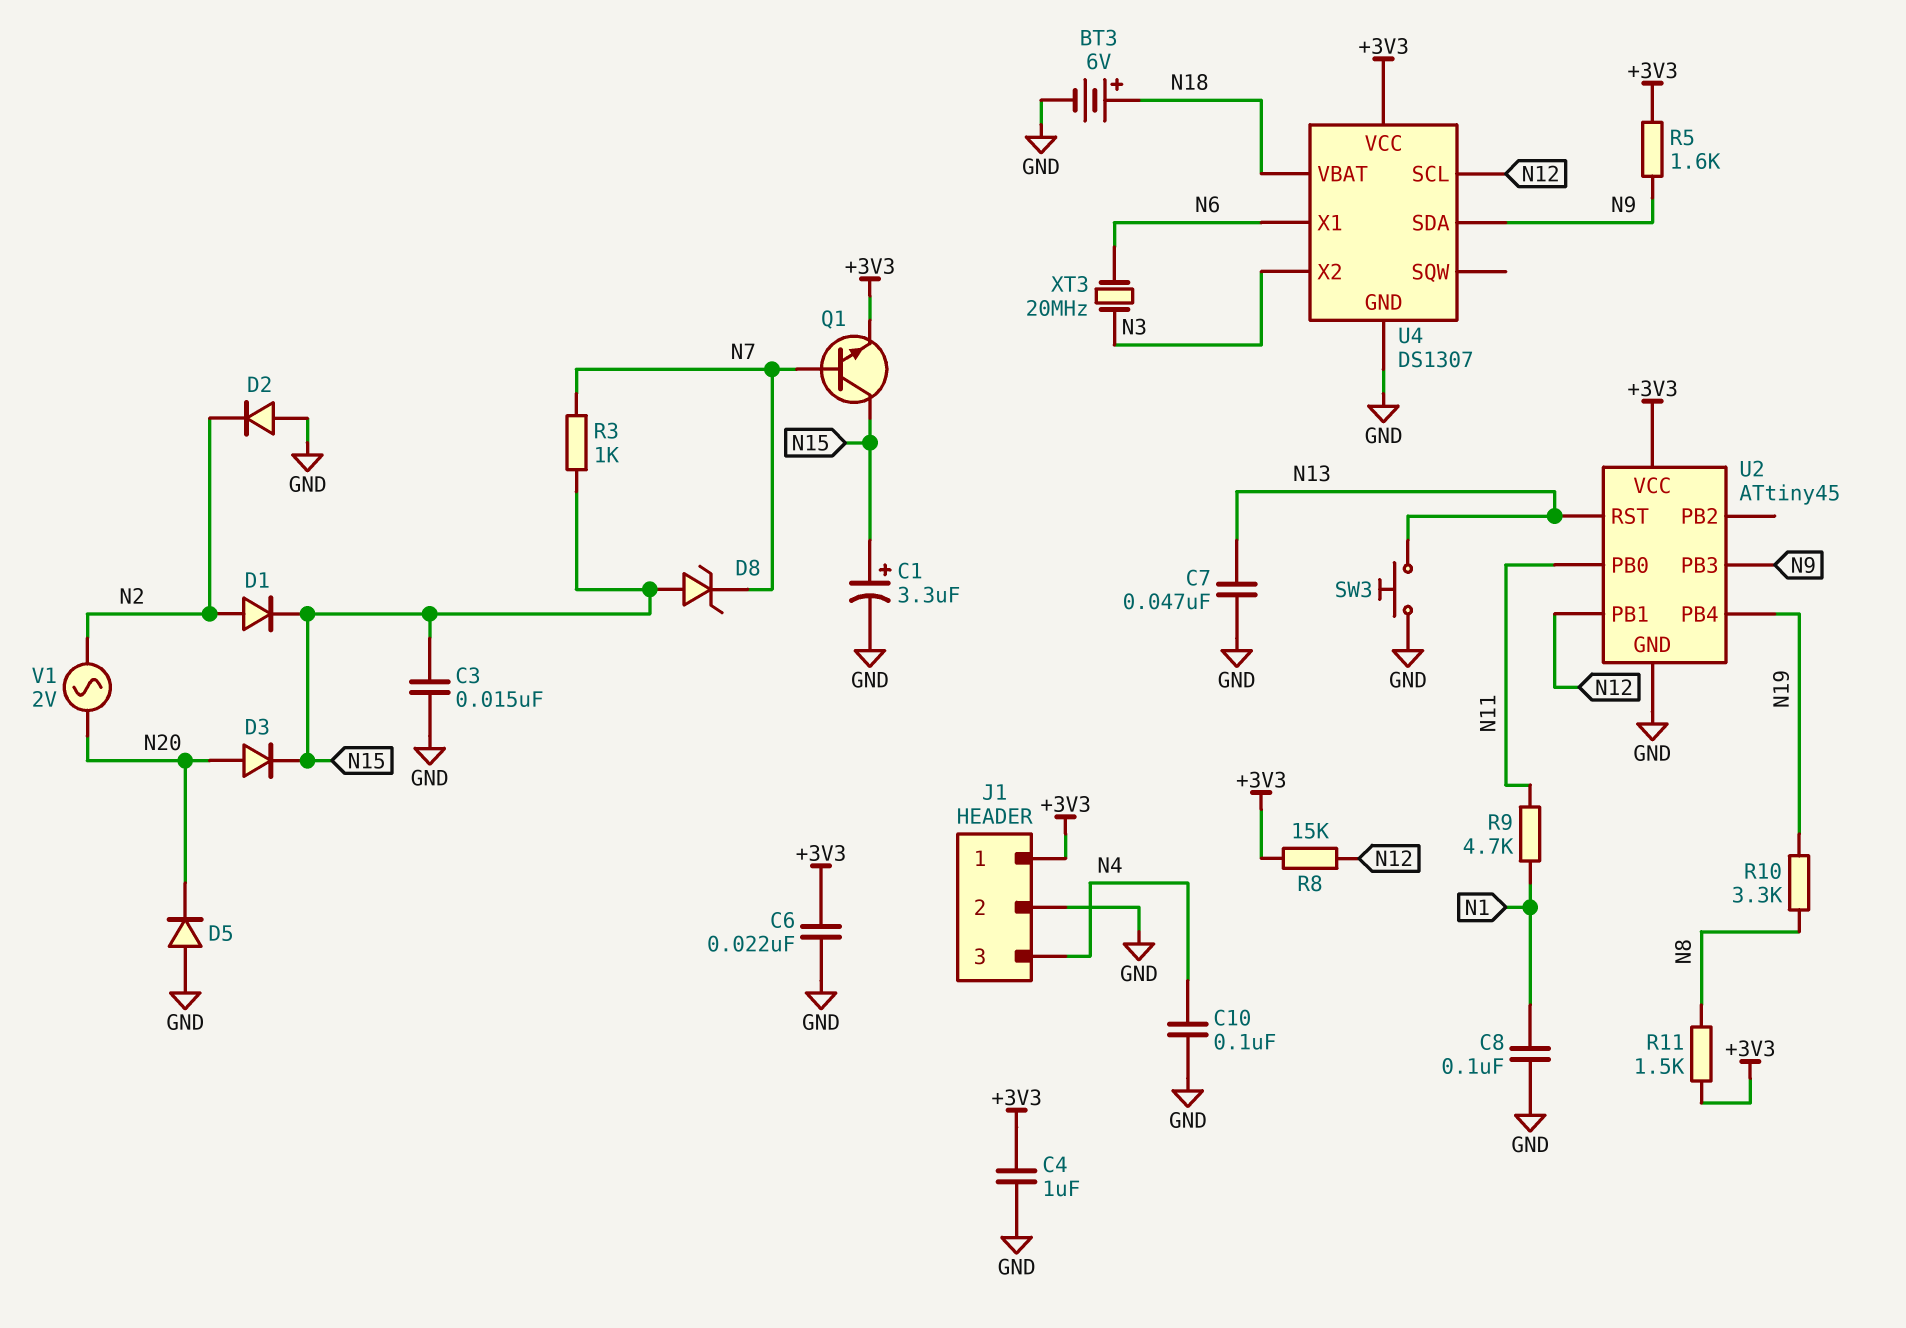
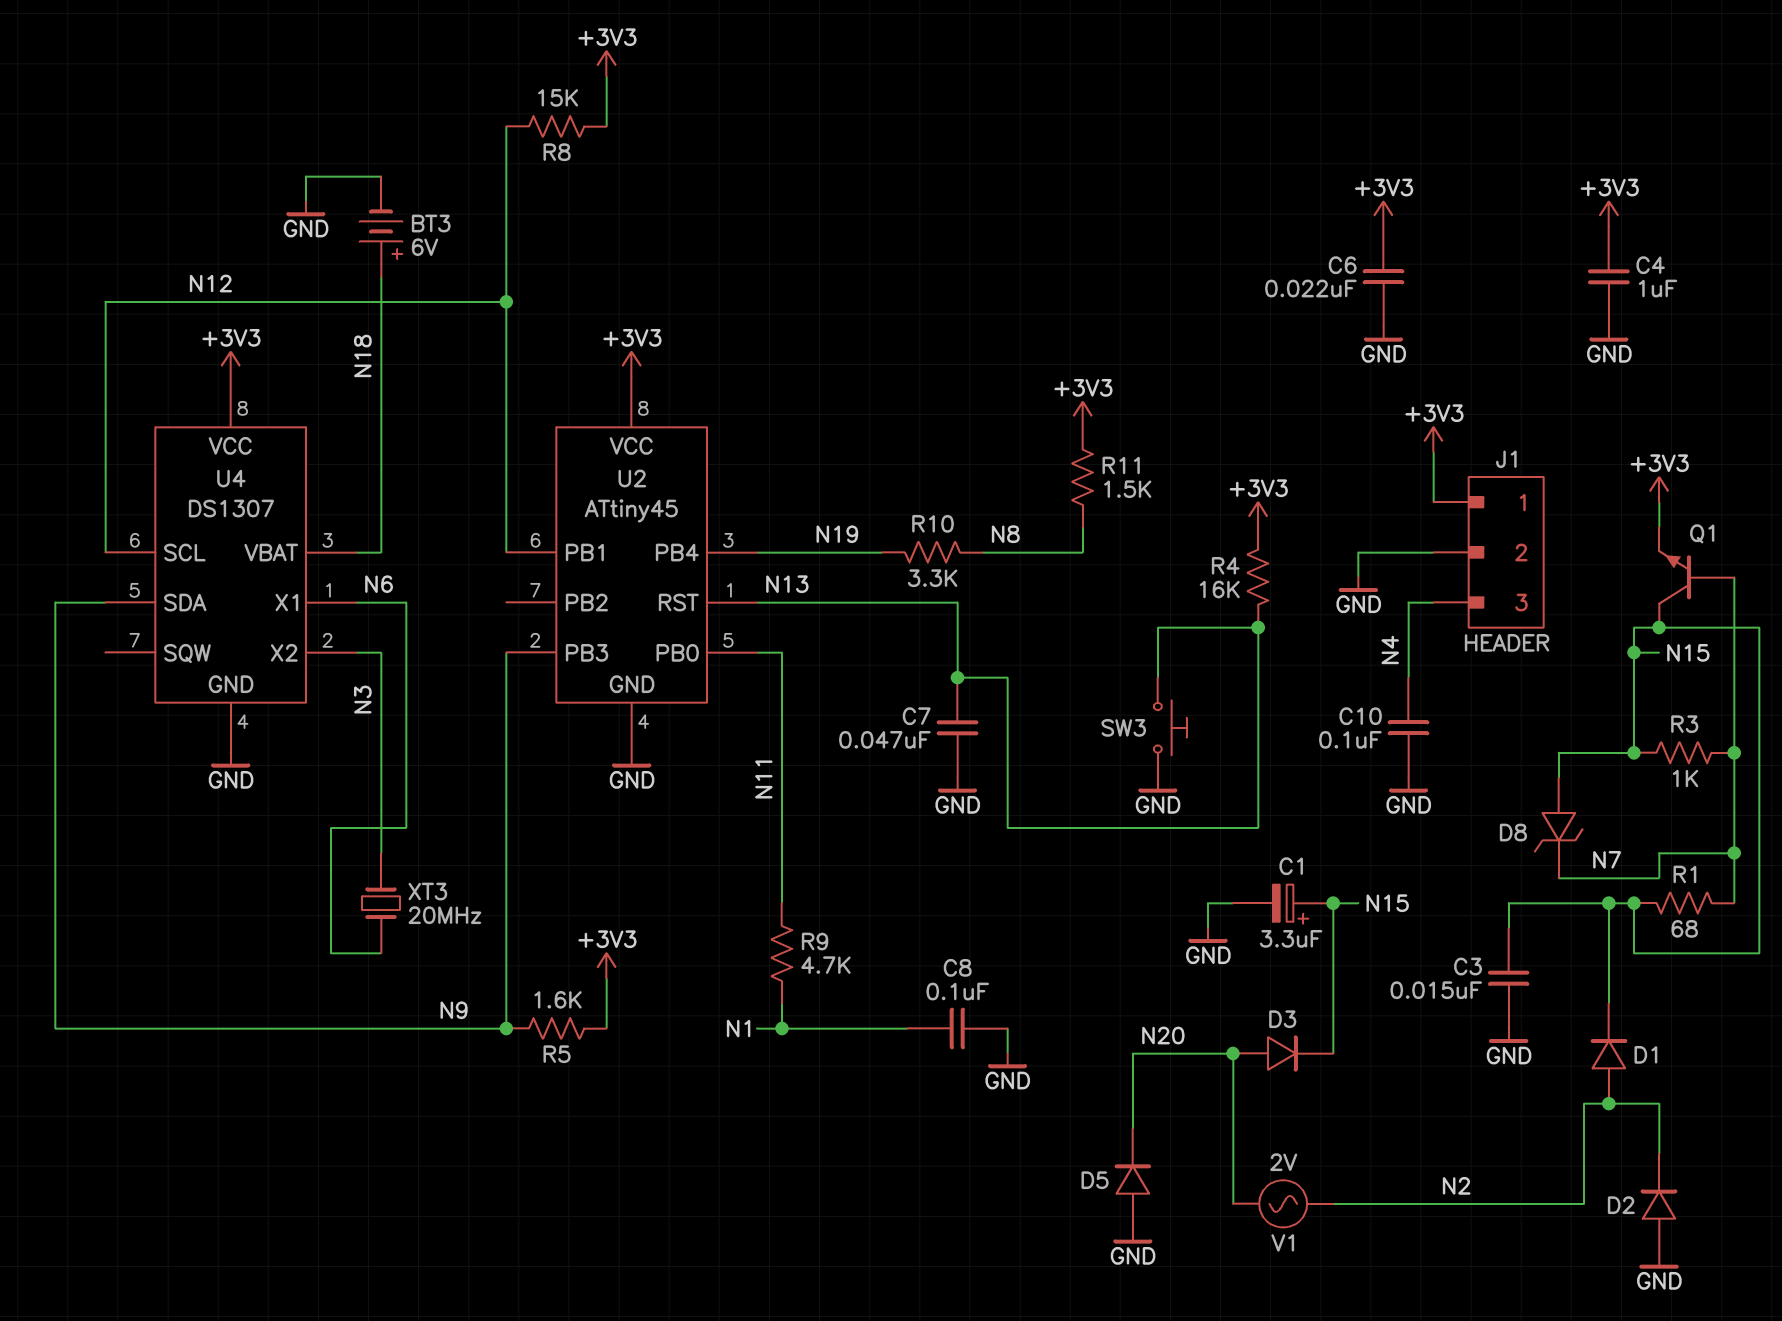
R1: none -> 68 (N7, N15)
R4: none -> 16k (+3V3, N13)

